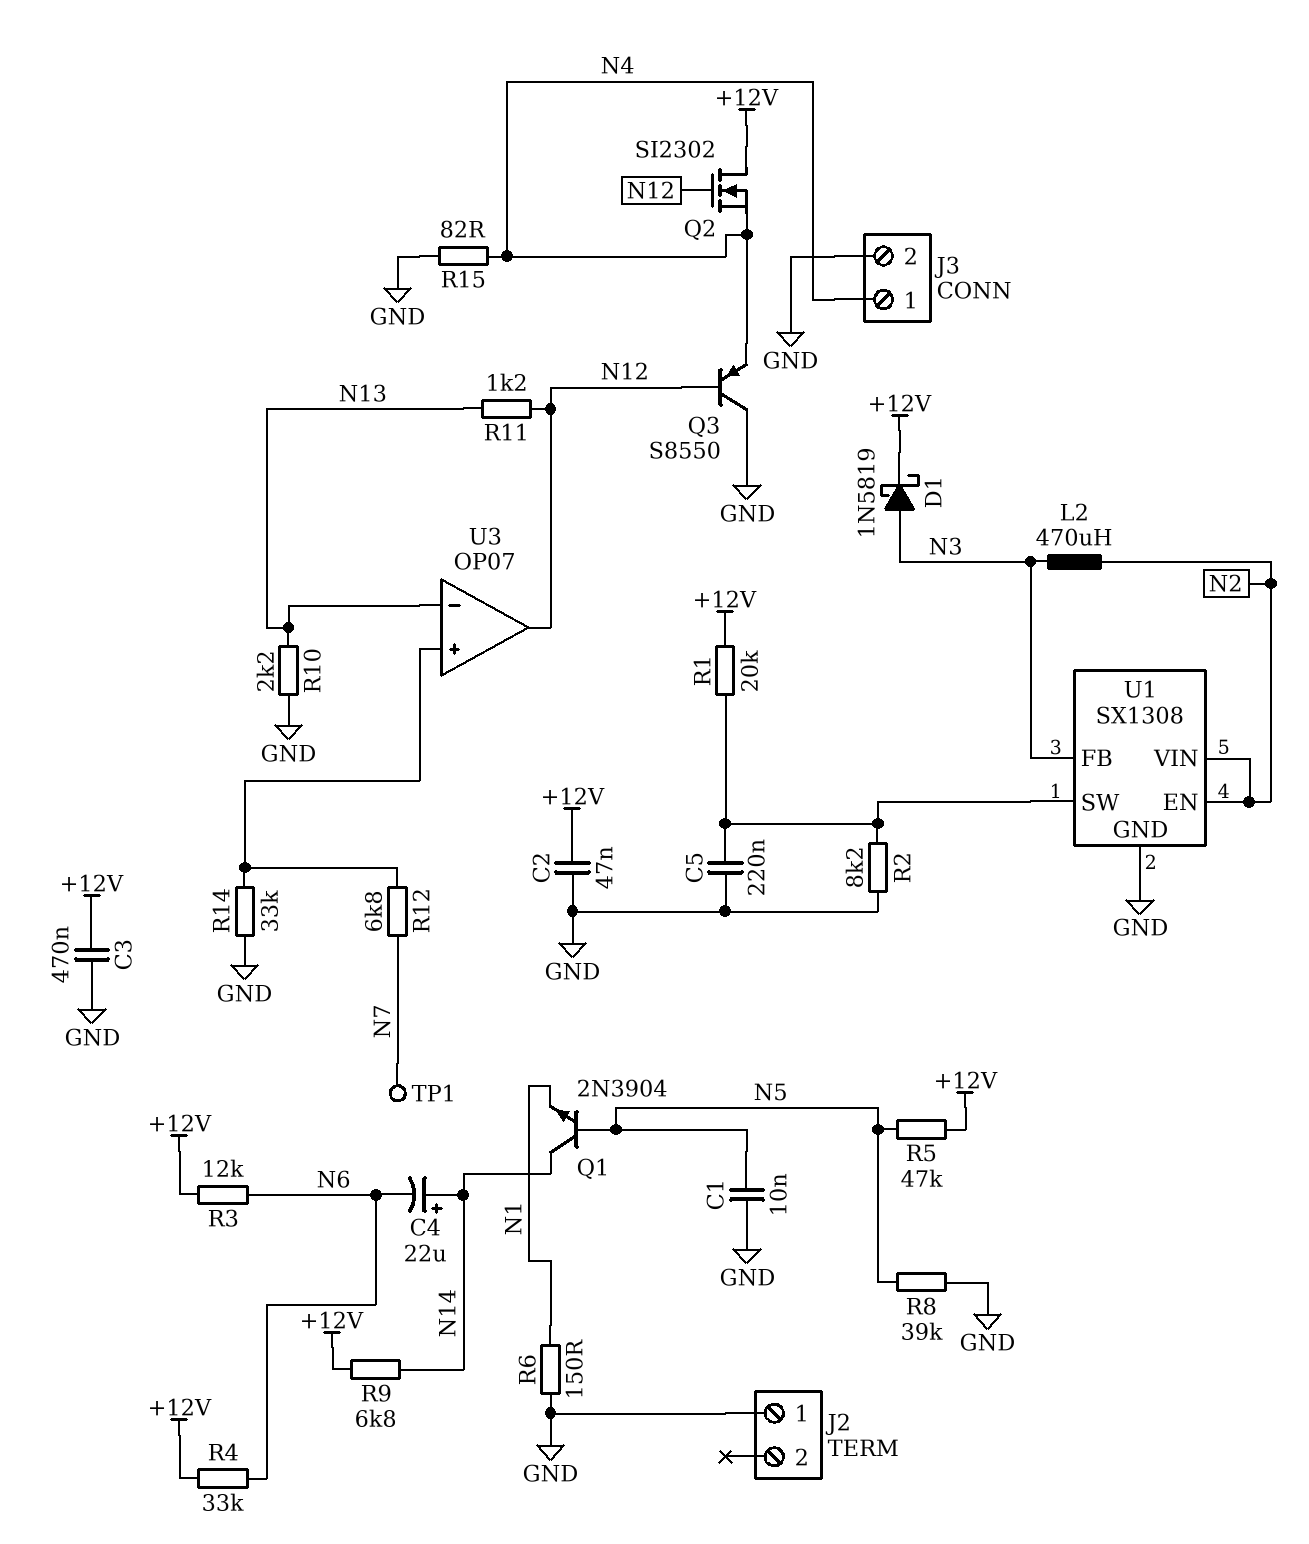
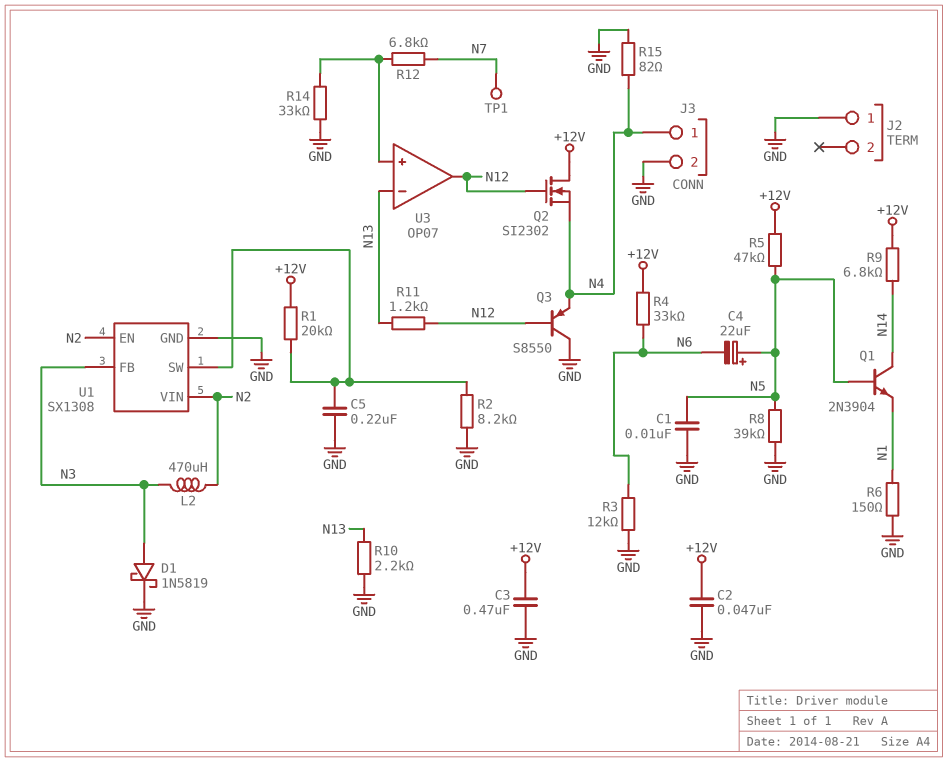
C4: 22uF (plus N14, minus N6) -> 22uF (plus N5, minus N6)
D1: schottky 1N5819 (A N3, K +12V) -> schottky 1N5819 (A N3, K GND)
R3: 12k (+12V, N6) -> 12k (GND, N6)

